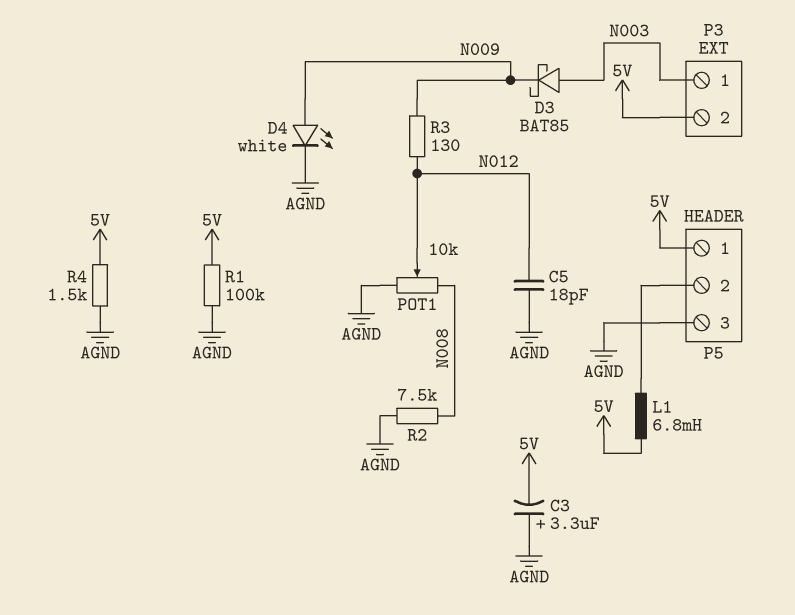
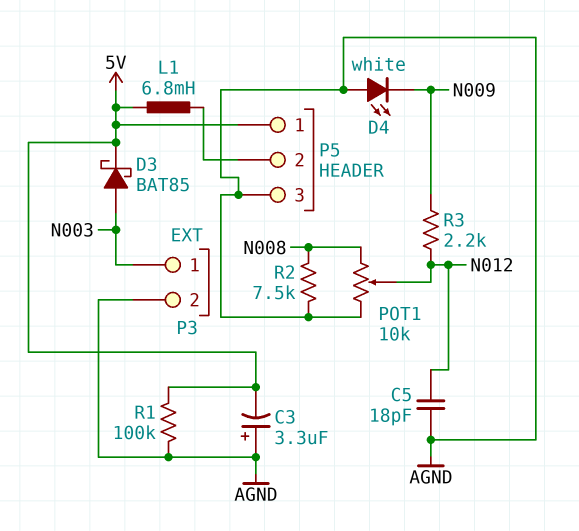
D3: schottky BAT85 (A N003, K N009) -> schottky BAT85 (A N003, K 5V)
D4: LED white (A N009, K AGND) -> LED white (A AGND, K N009)
P3 pin 2: 5V -> AGND
R3: 130 (N009, N012) -> 2.2k (N009, N012)
R4: 1.5k (5V, AGND) -> none

